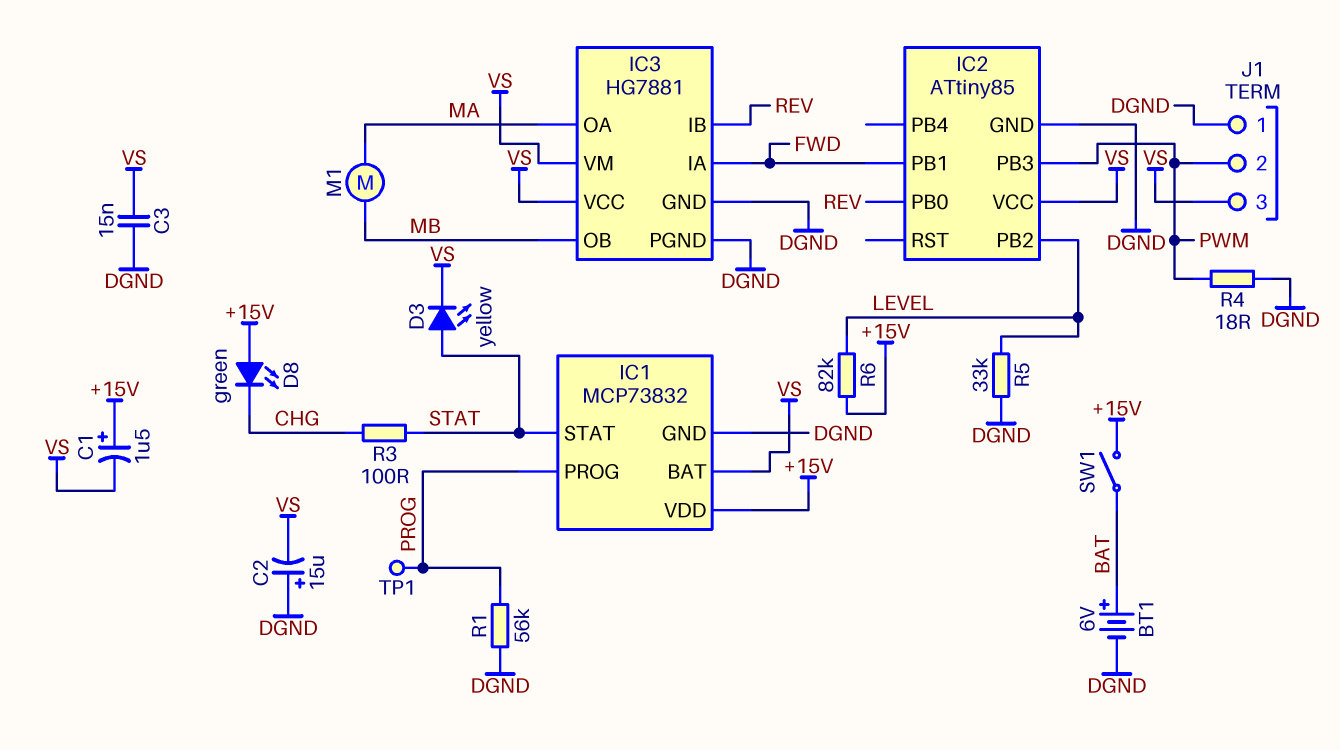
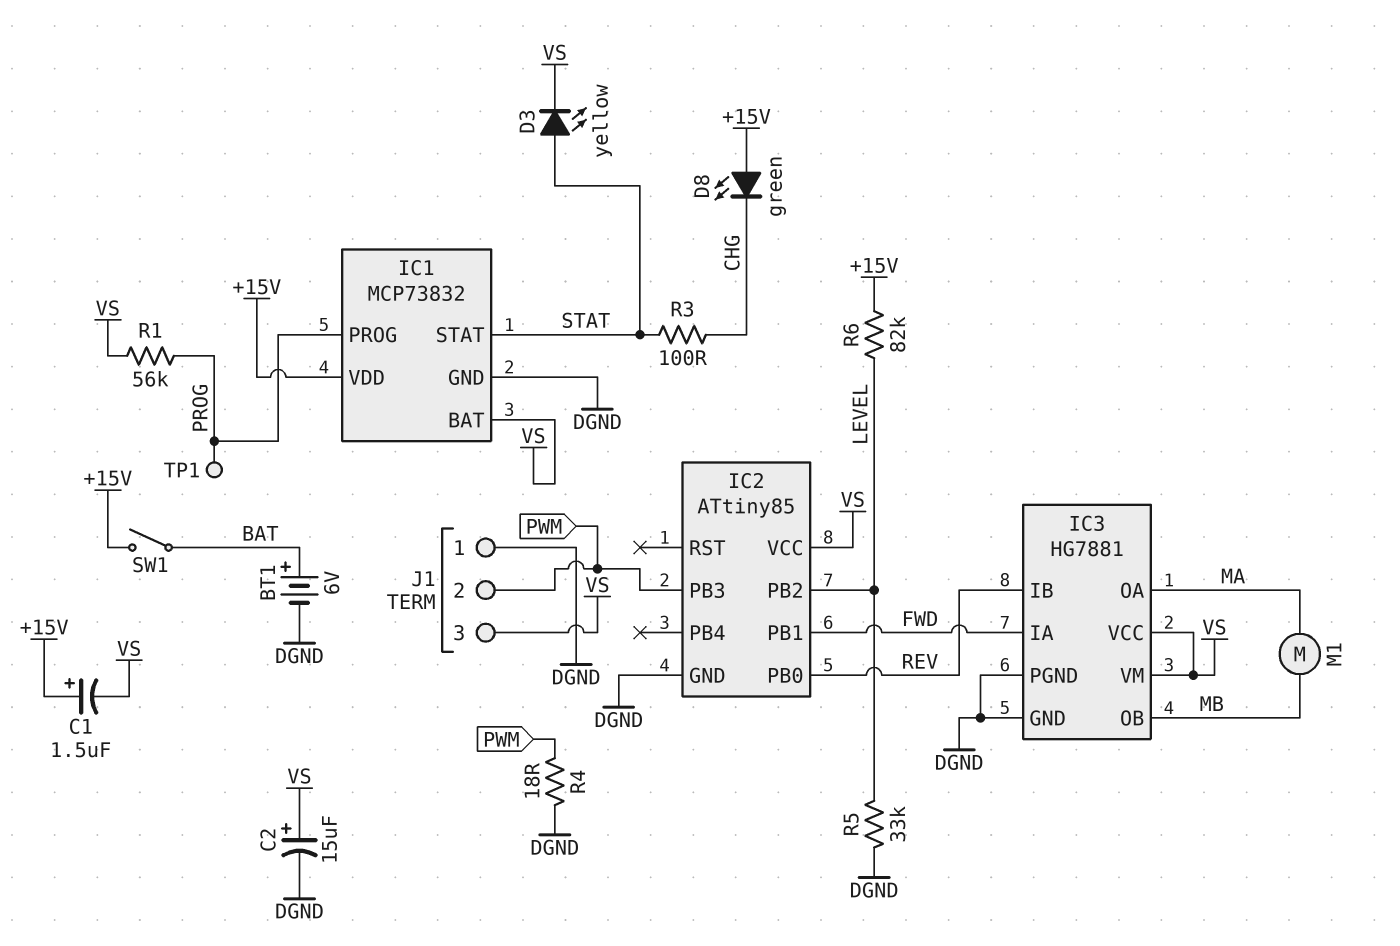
C2: 15uF (plus DGND, minus VS) -> 15uF (plus VS, minus DGND)
C3: 15nF (DGND, VS) -> none
R1: 56k (DGND, PROG) -> 56k (PROG, VS)

